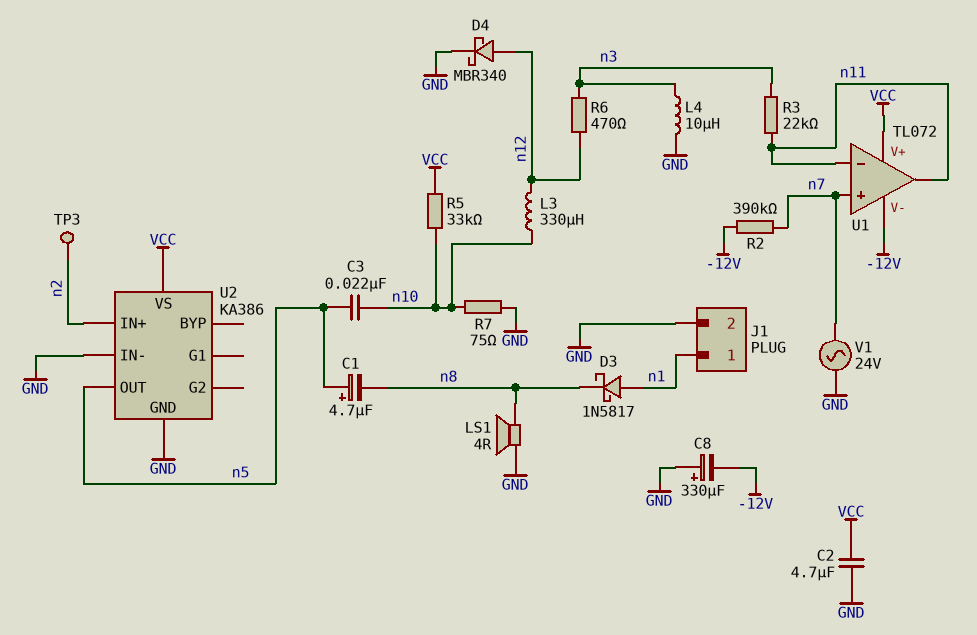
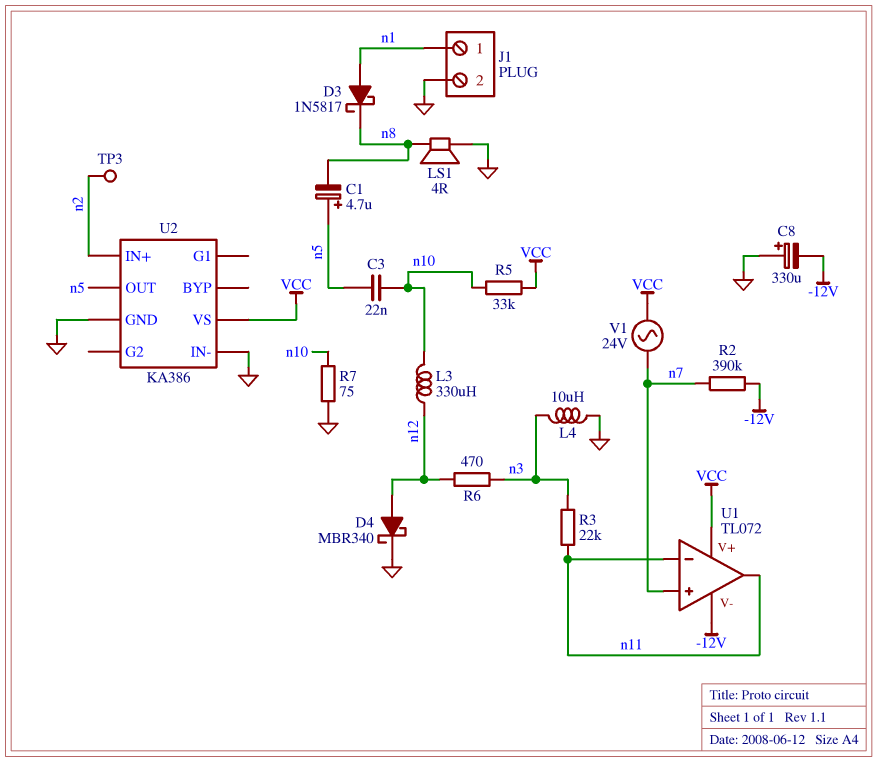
C2: 4.7uF (GND, VCC) -> none
V1: AC 24V (GND, n7) -> AC 24V (VCC, n7)

